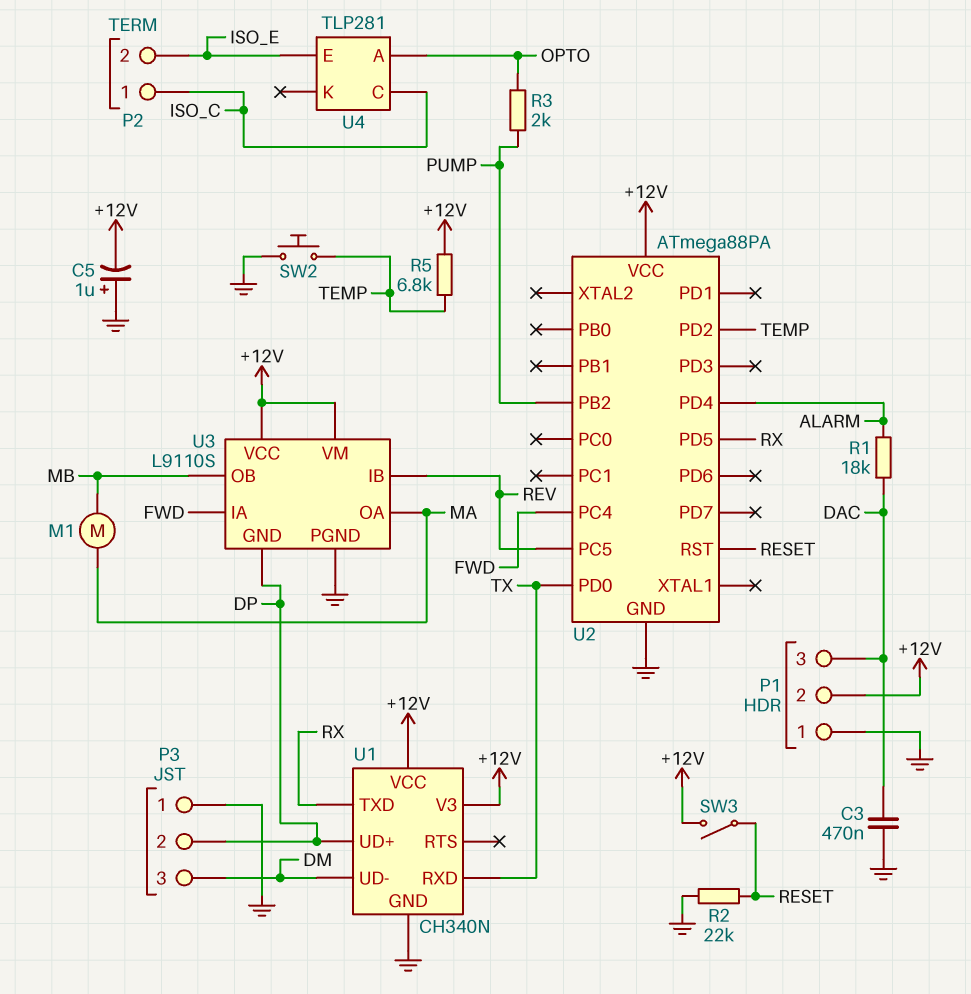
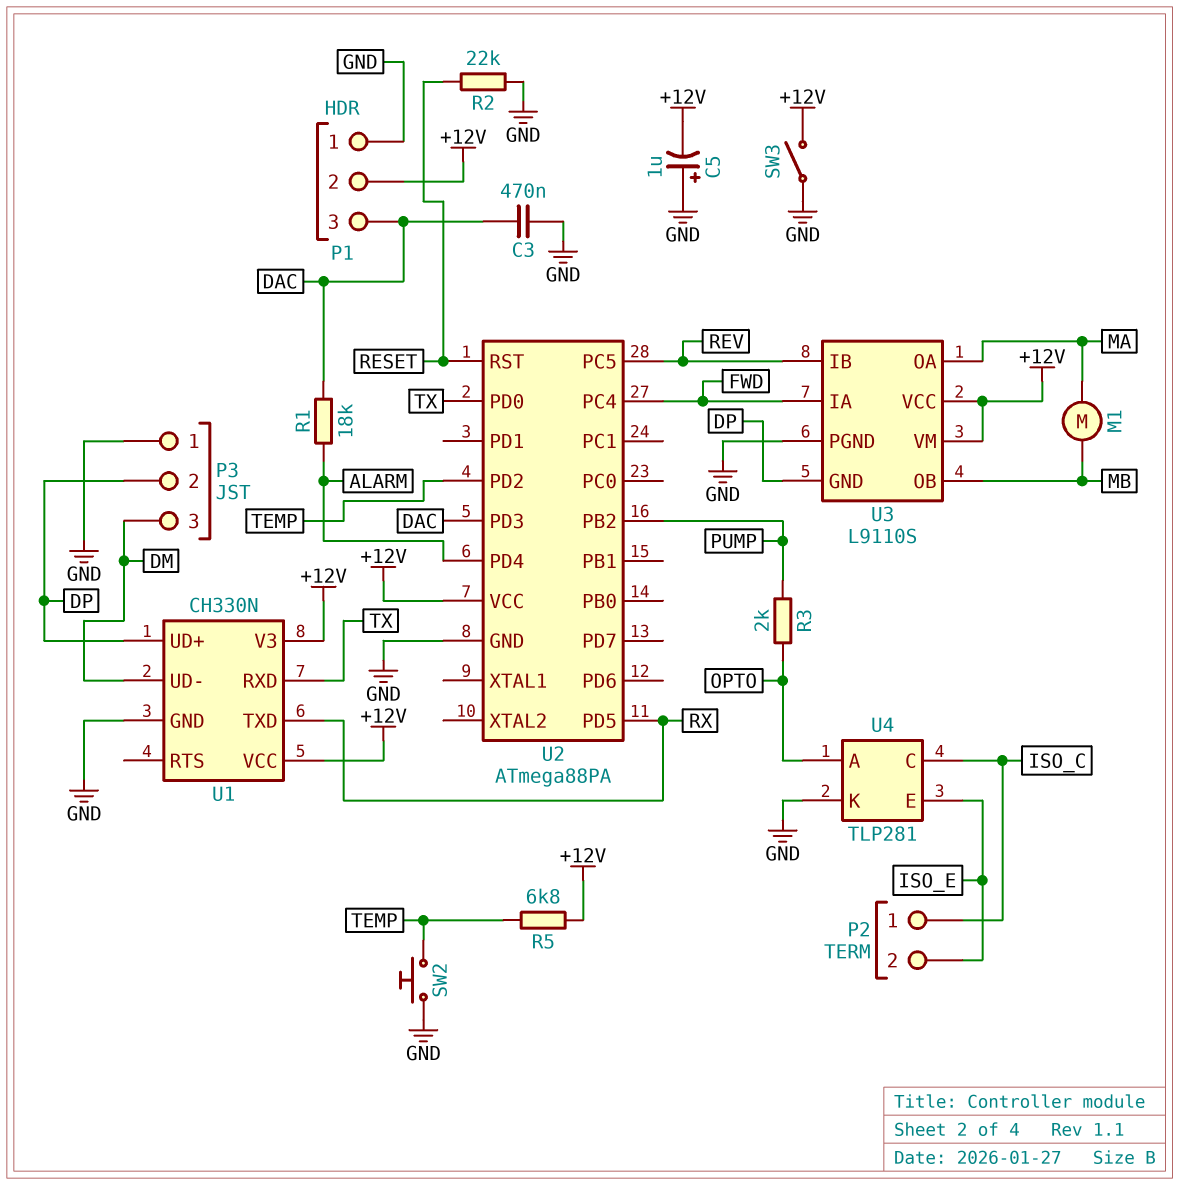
SW3: switch (+12V, RESET) -> switch (+12V, GND)
U1: CH340N -> CH330N
U2 pin PD3: none -> DAC
U4 pin K: none -> GND

